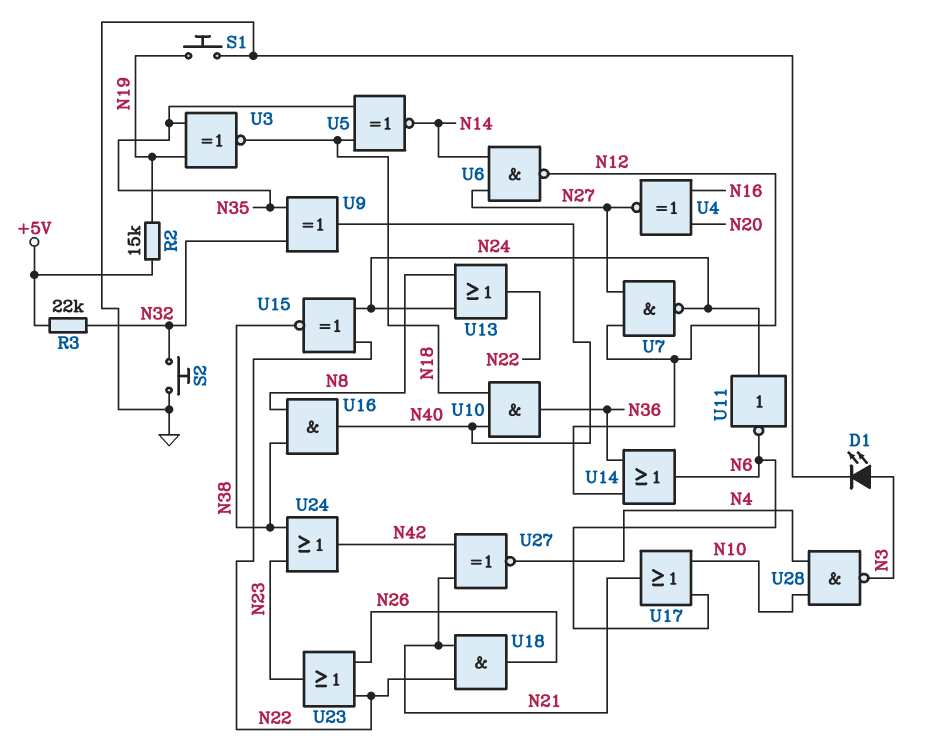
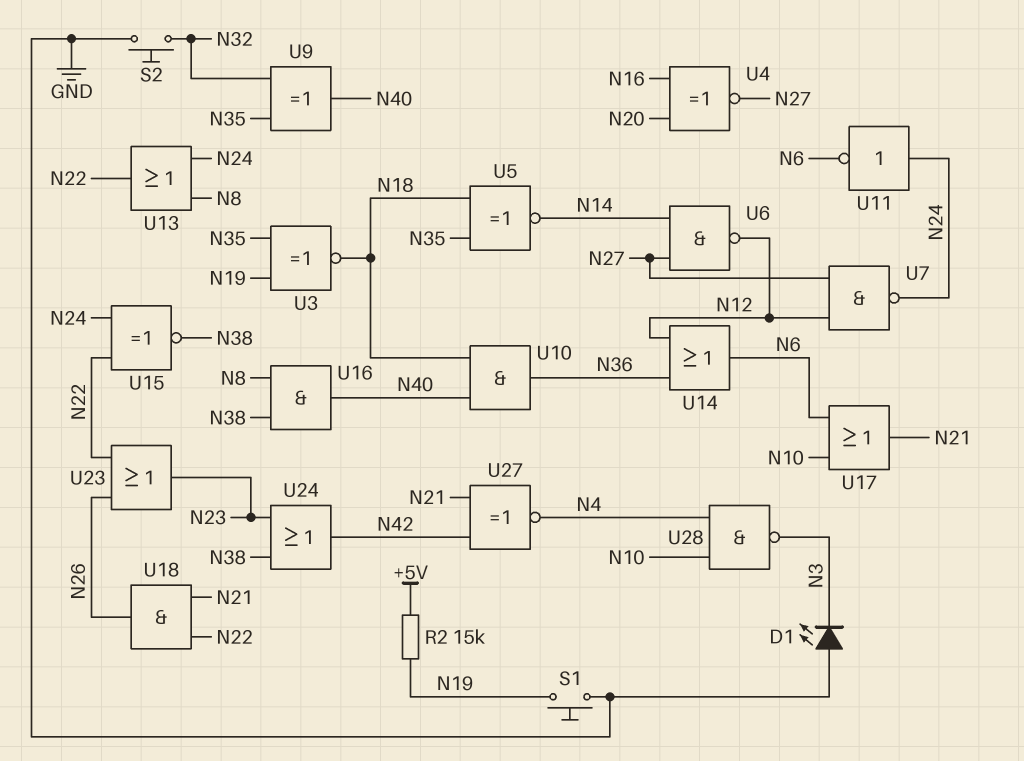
D1: LED (A N3, K GND) -> LED (A GND, K N3)
R3: 22k (+5V, N32) -> none

